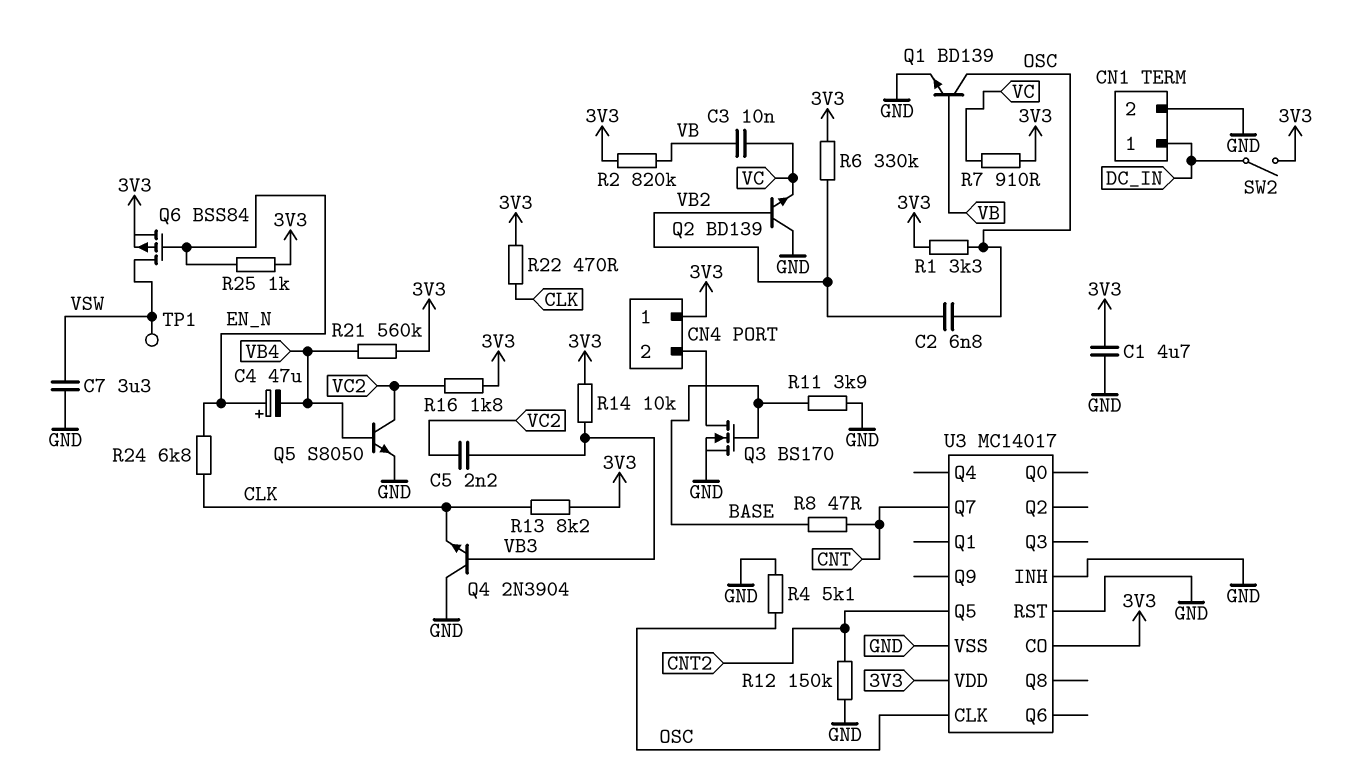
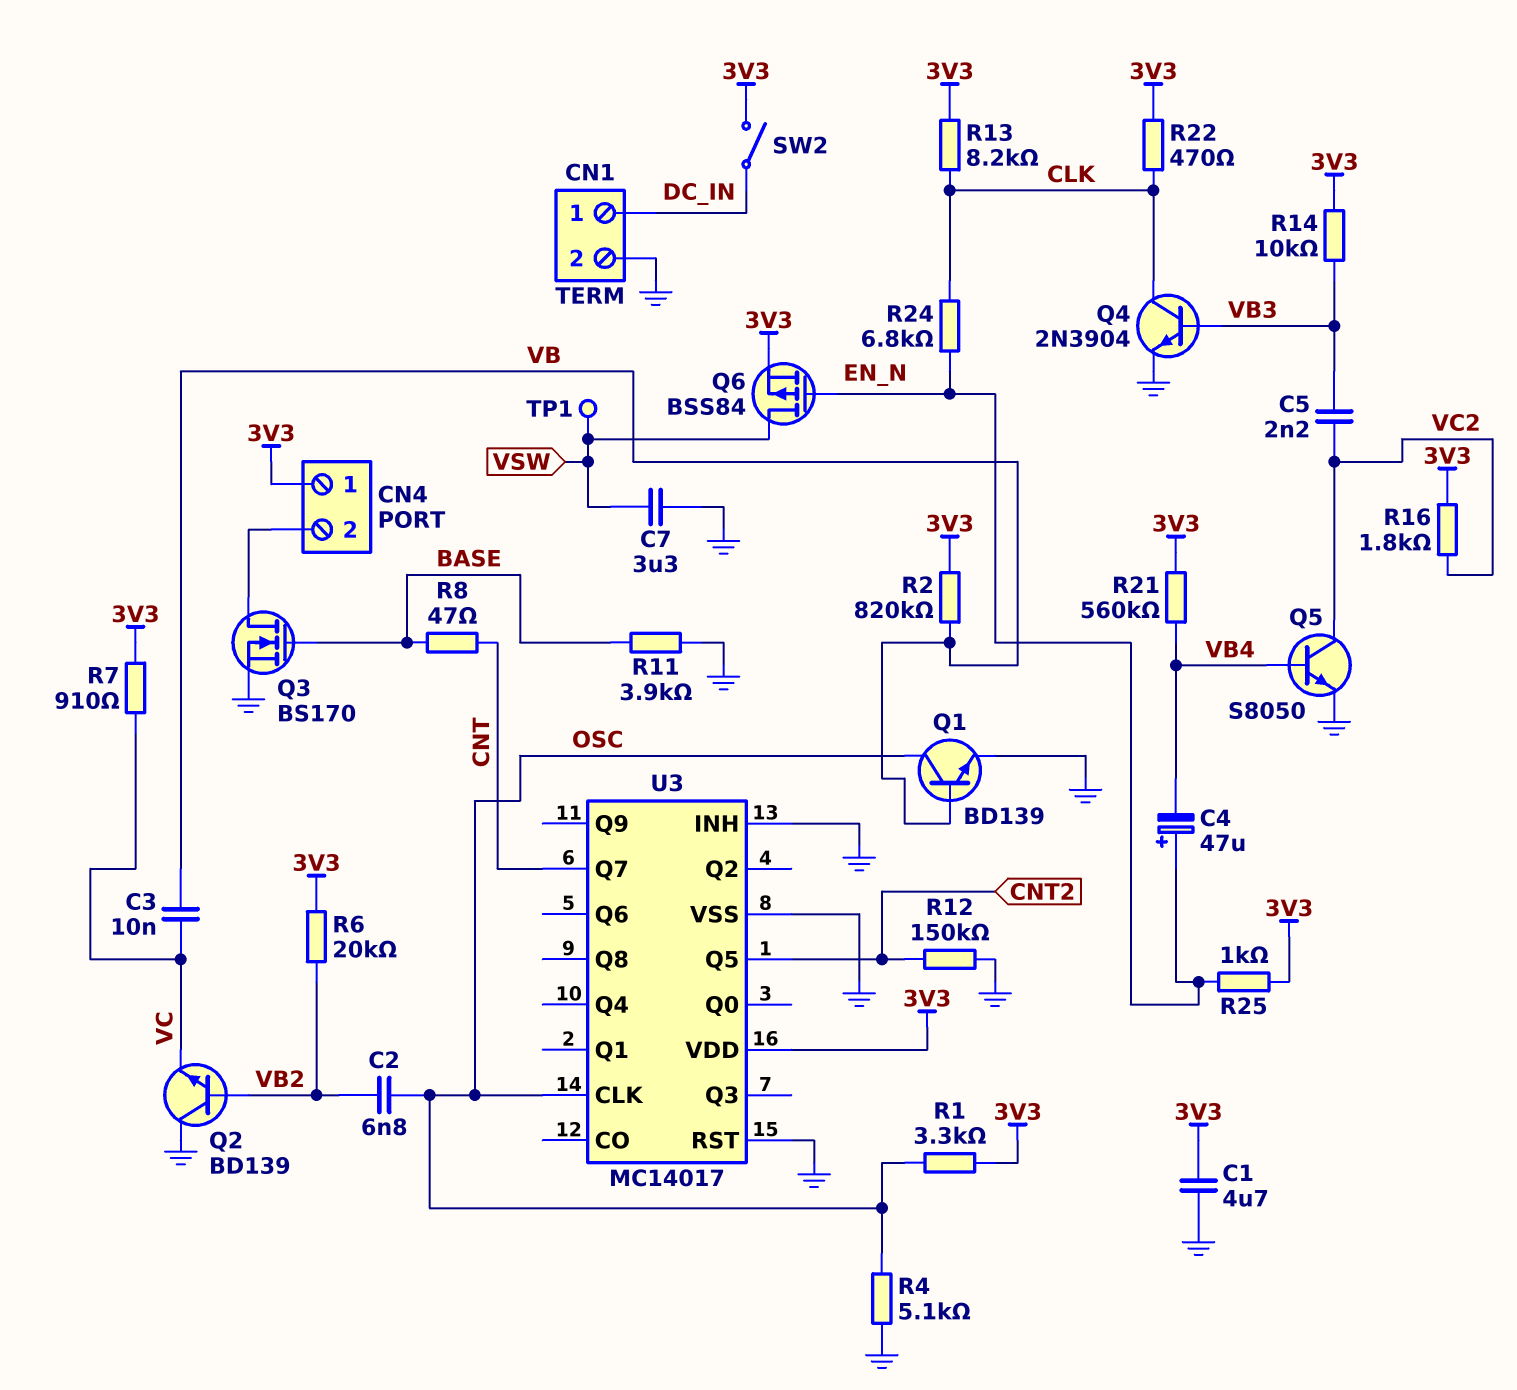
Q4: NPN 2N3904 (B VB3, C GND, E CLK) -> NPN 2N3904 (B VB3, C CLK, E GND)
R6: 330k (3V3, VB2) -> 20k (3V3, VB2)
U3 pin CO: 3V3 -> none

